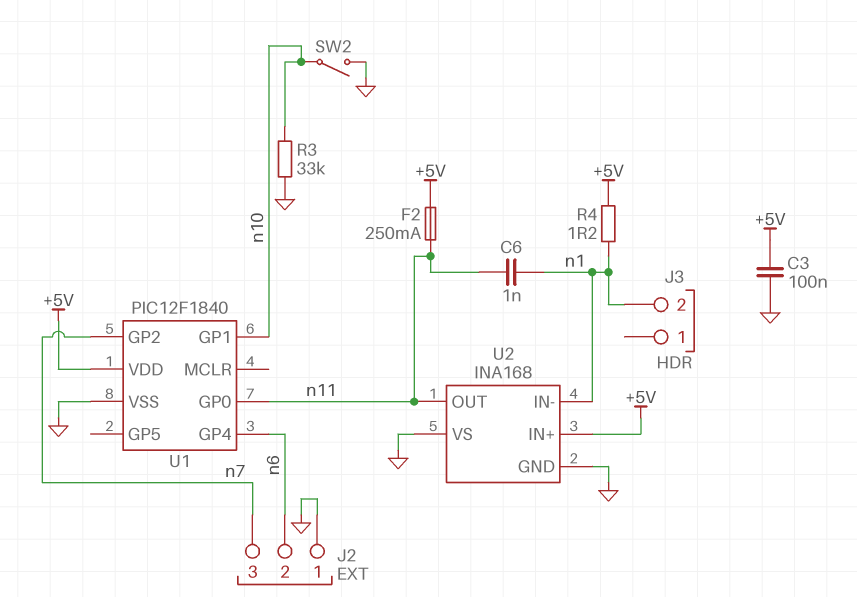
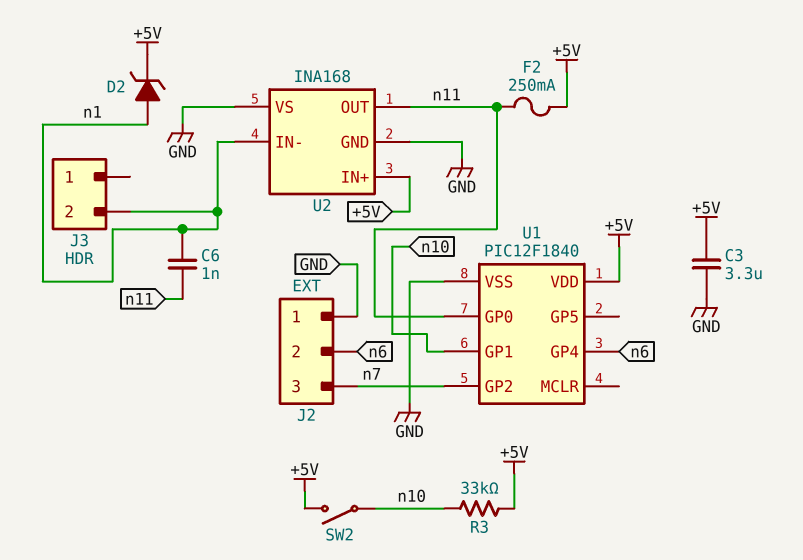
C3: 100nF (+5V, GND) -> 3.3uF (+5V, GND)
D2: none -> zener (A n1, K +5V)
R3: 33k (GND, n10) -> 33k (+5V, n10)
R4: 1.2 (+5V, n1) -> none
SW2: switch (GND, n10) -> switch (+5V, n10)

